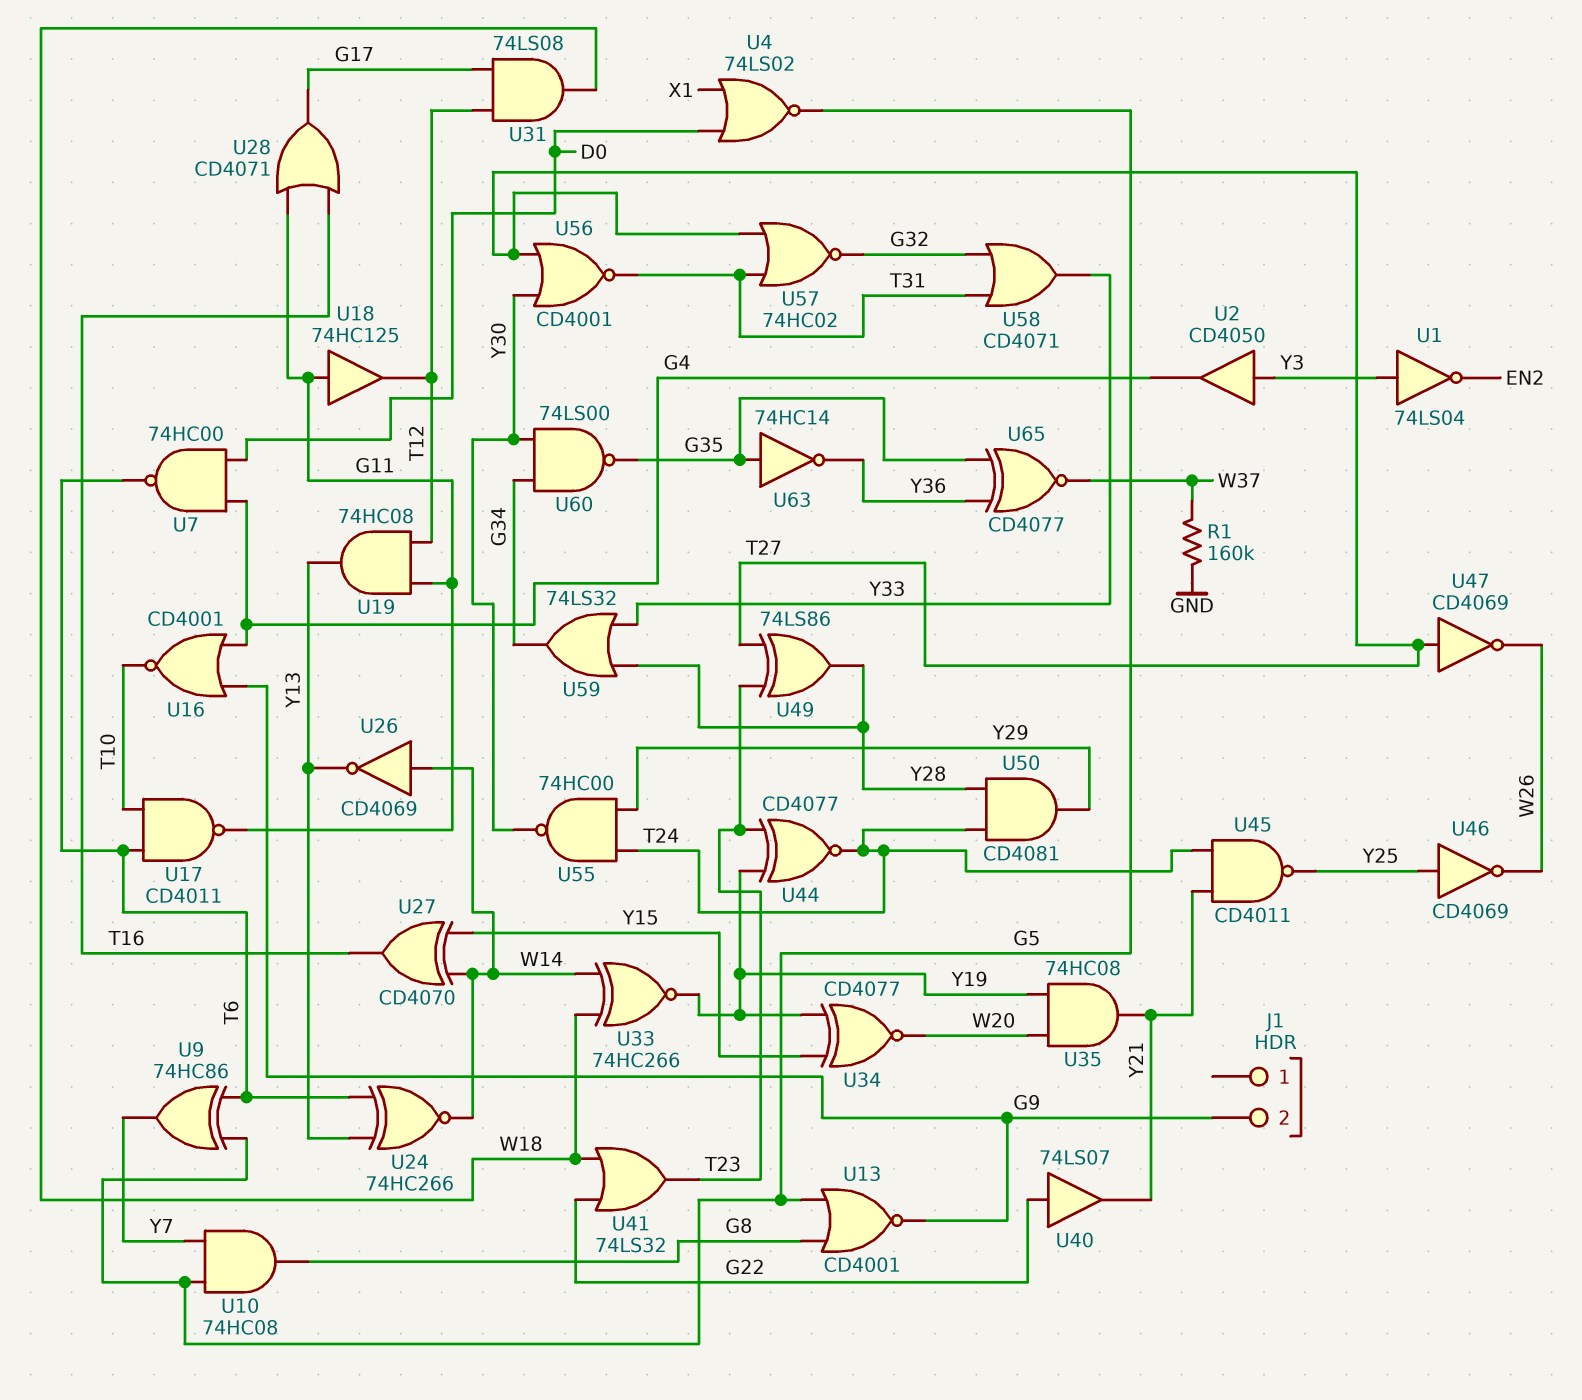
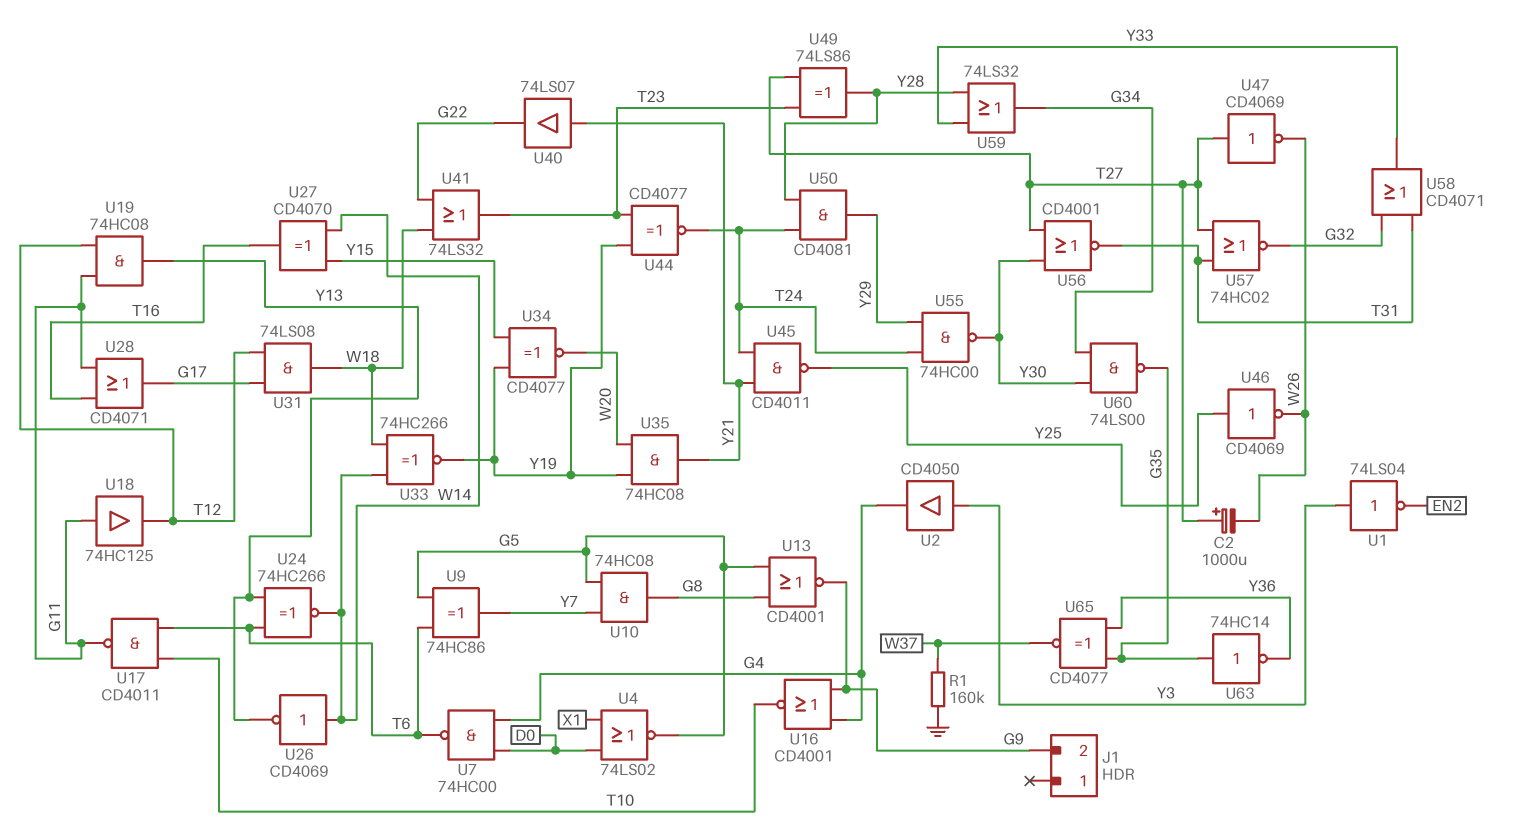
C2: none -> 1000uF (plus T27, minus W26)
U40: buffer 74LS07 (in G22, out Y21) -> buffer 74LS07 (in Y21, out G22)

